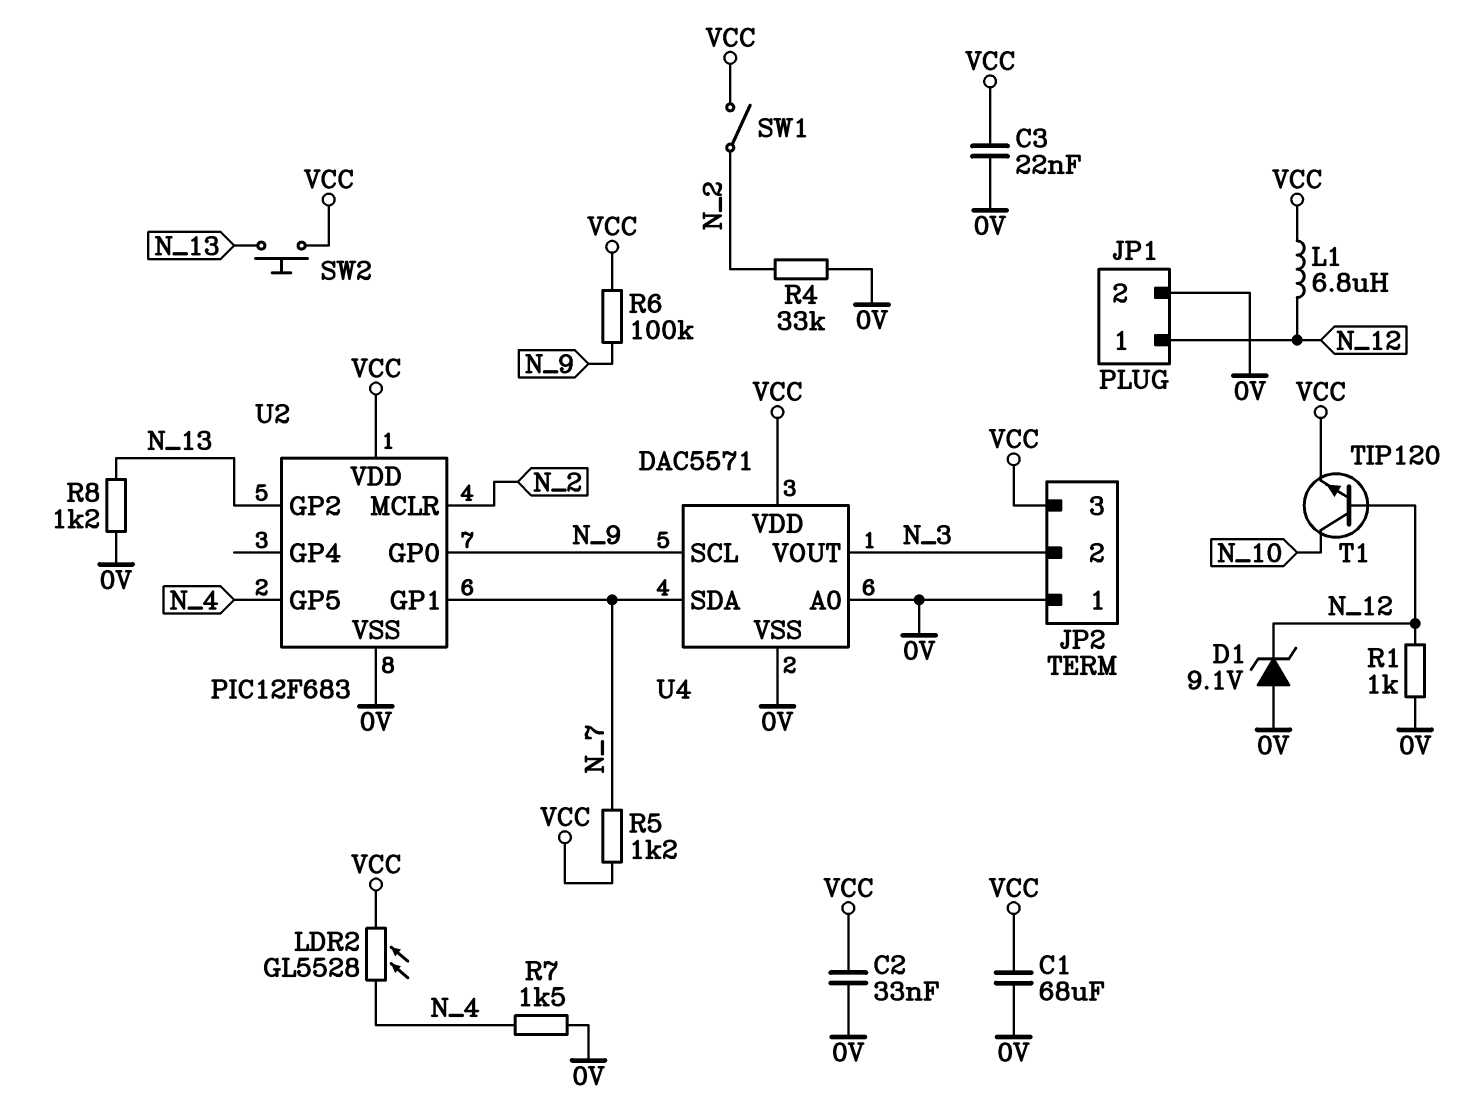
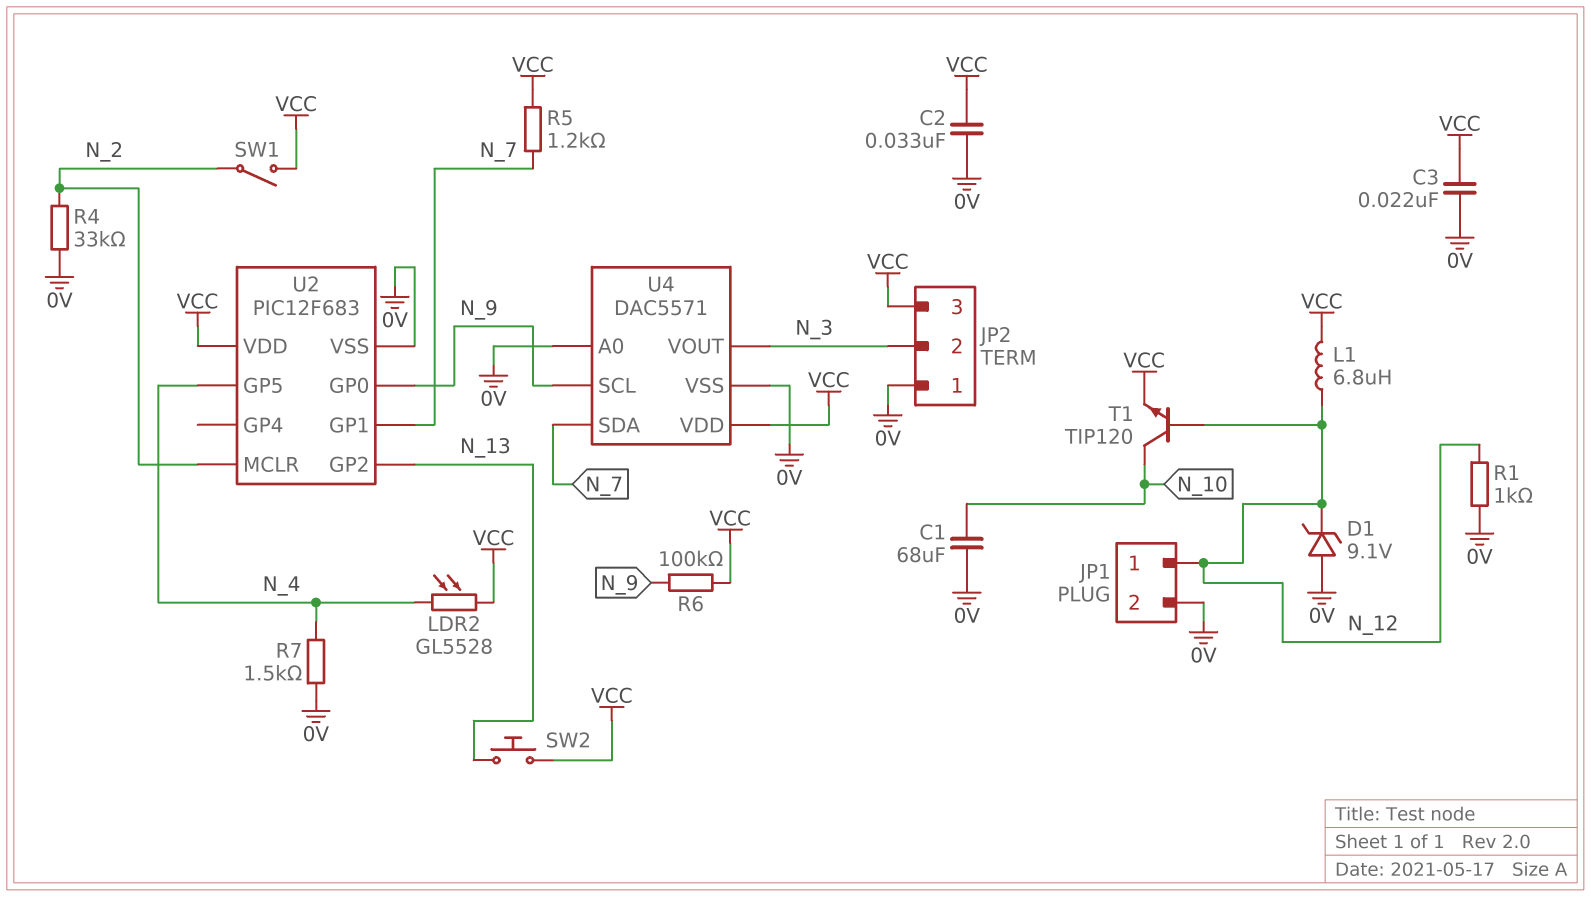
C1: 68uF (0V, VCC) -> 68uF (0V, N_10)
R8: 1.2k (0V, N_13) -> none

